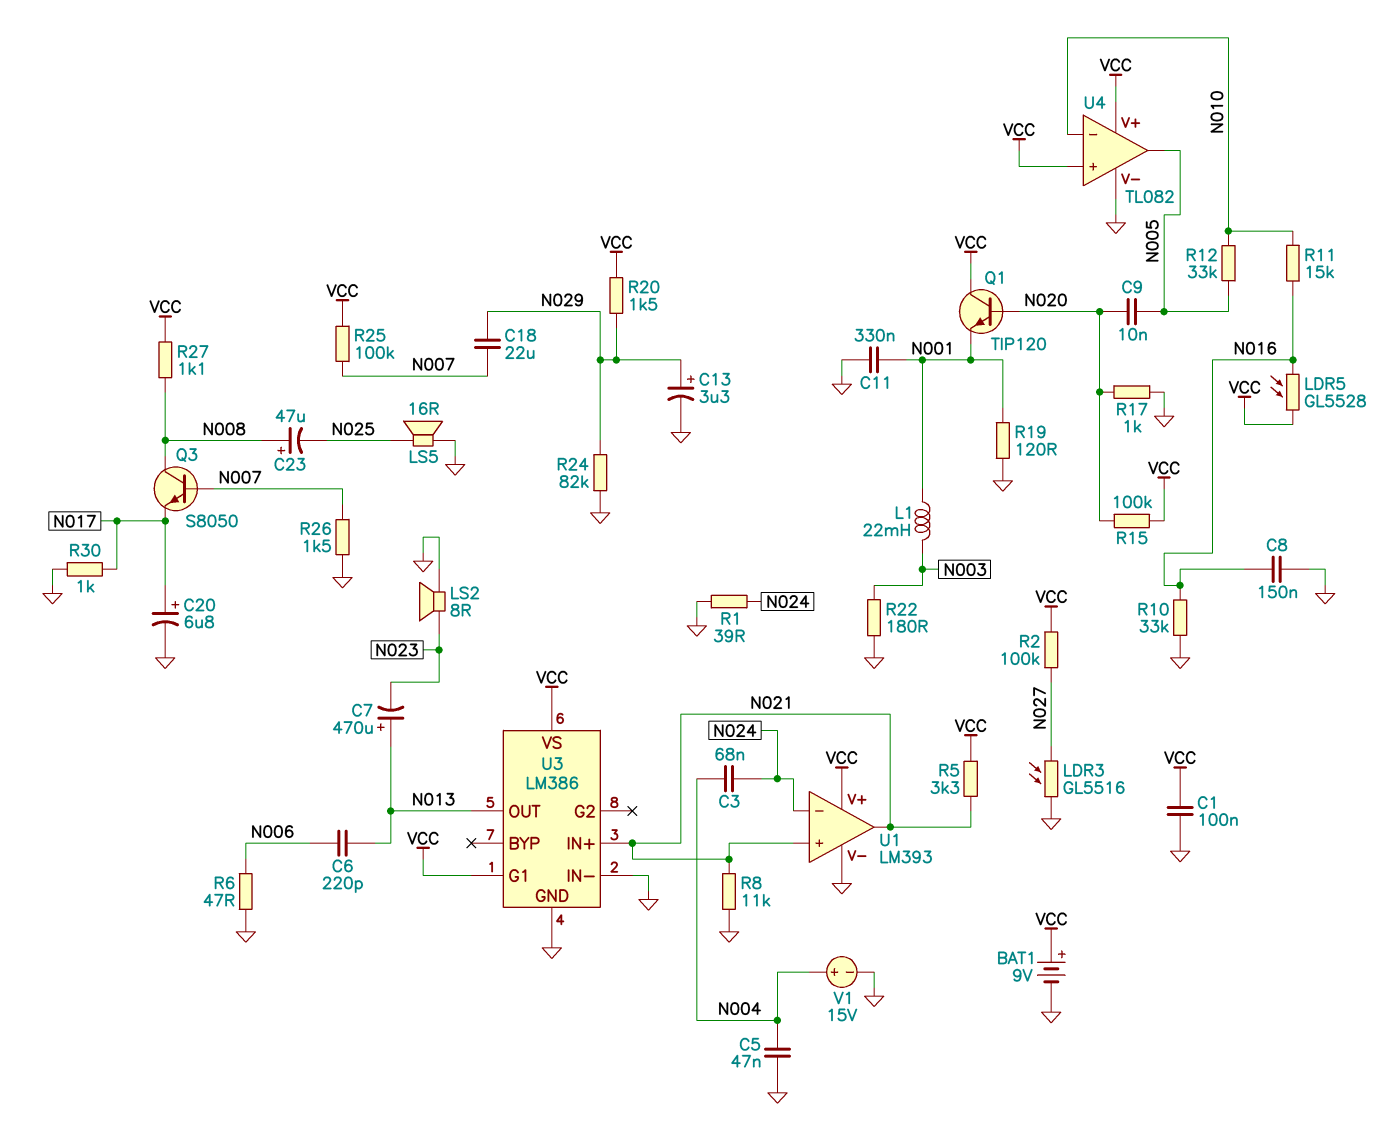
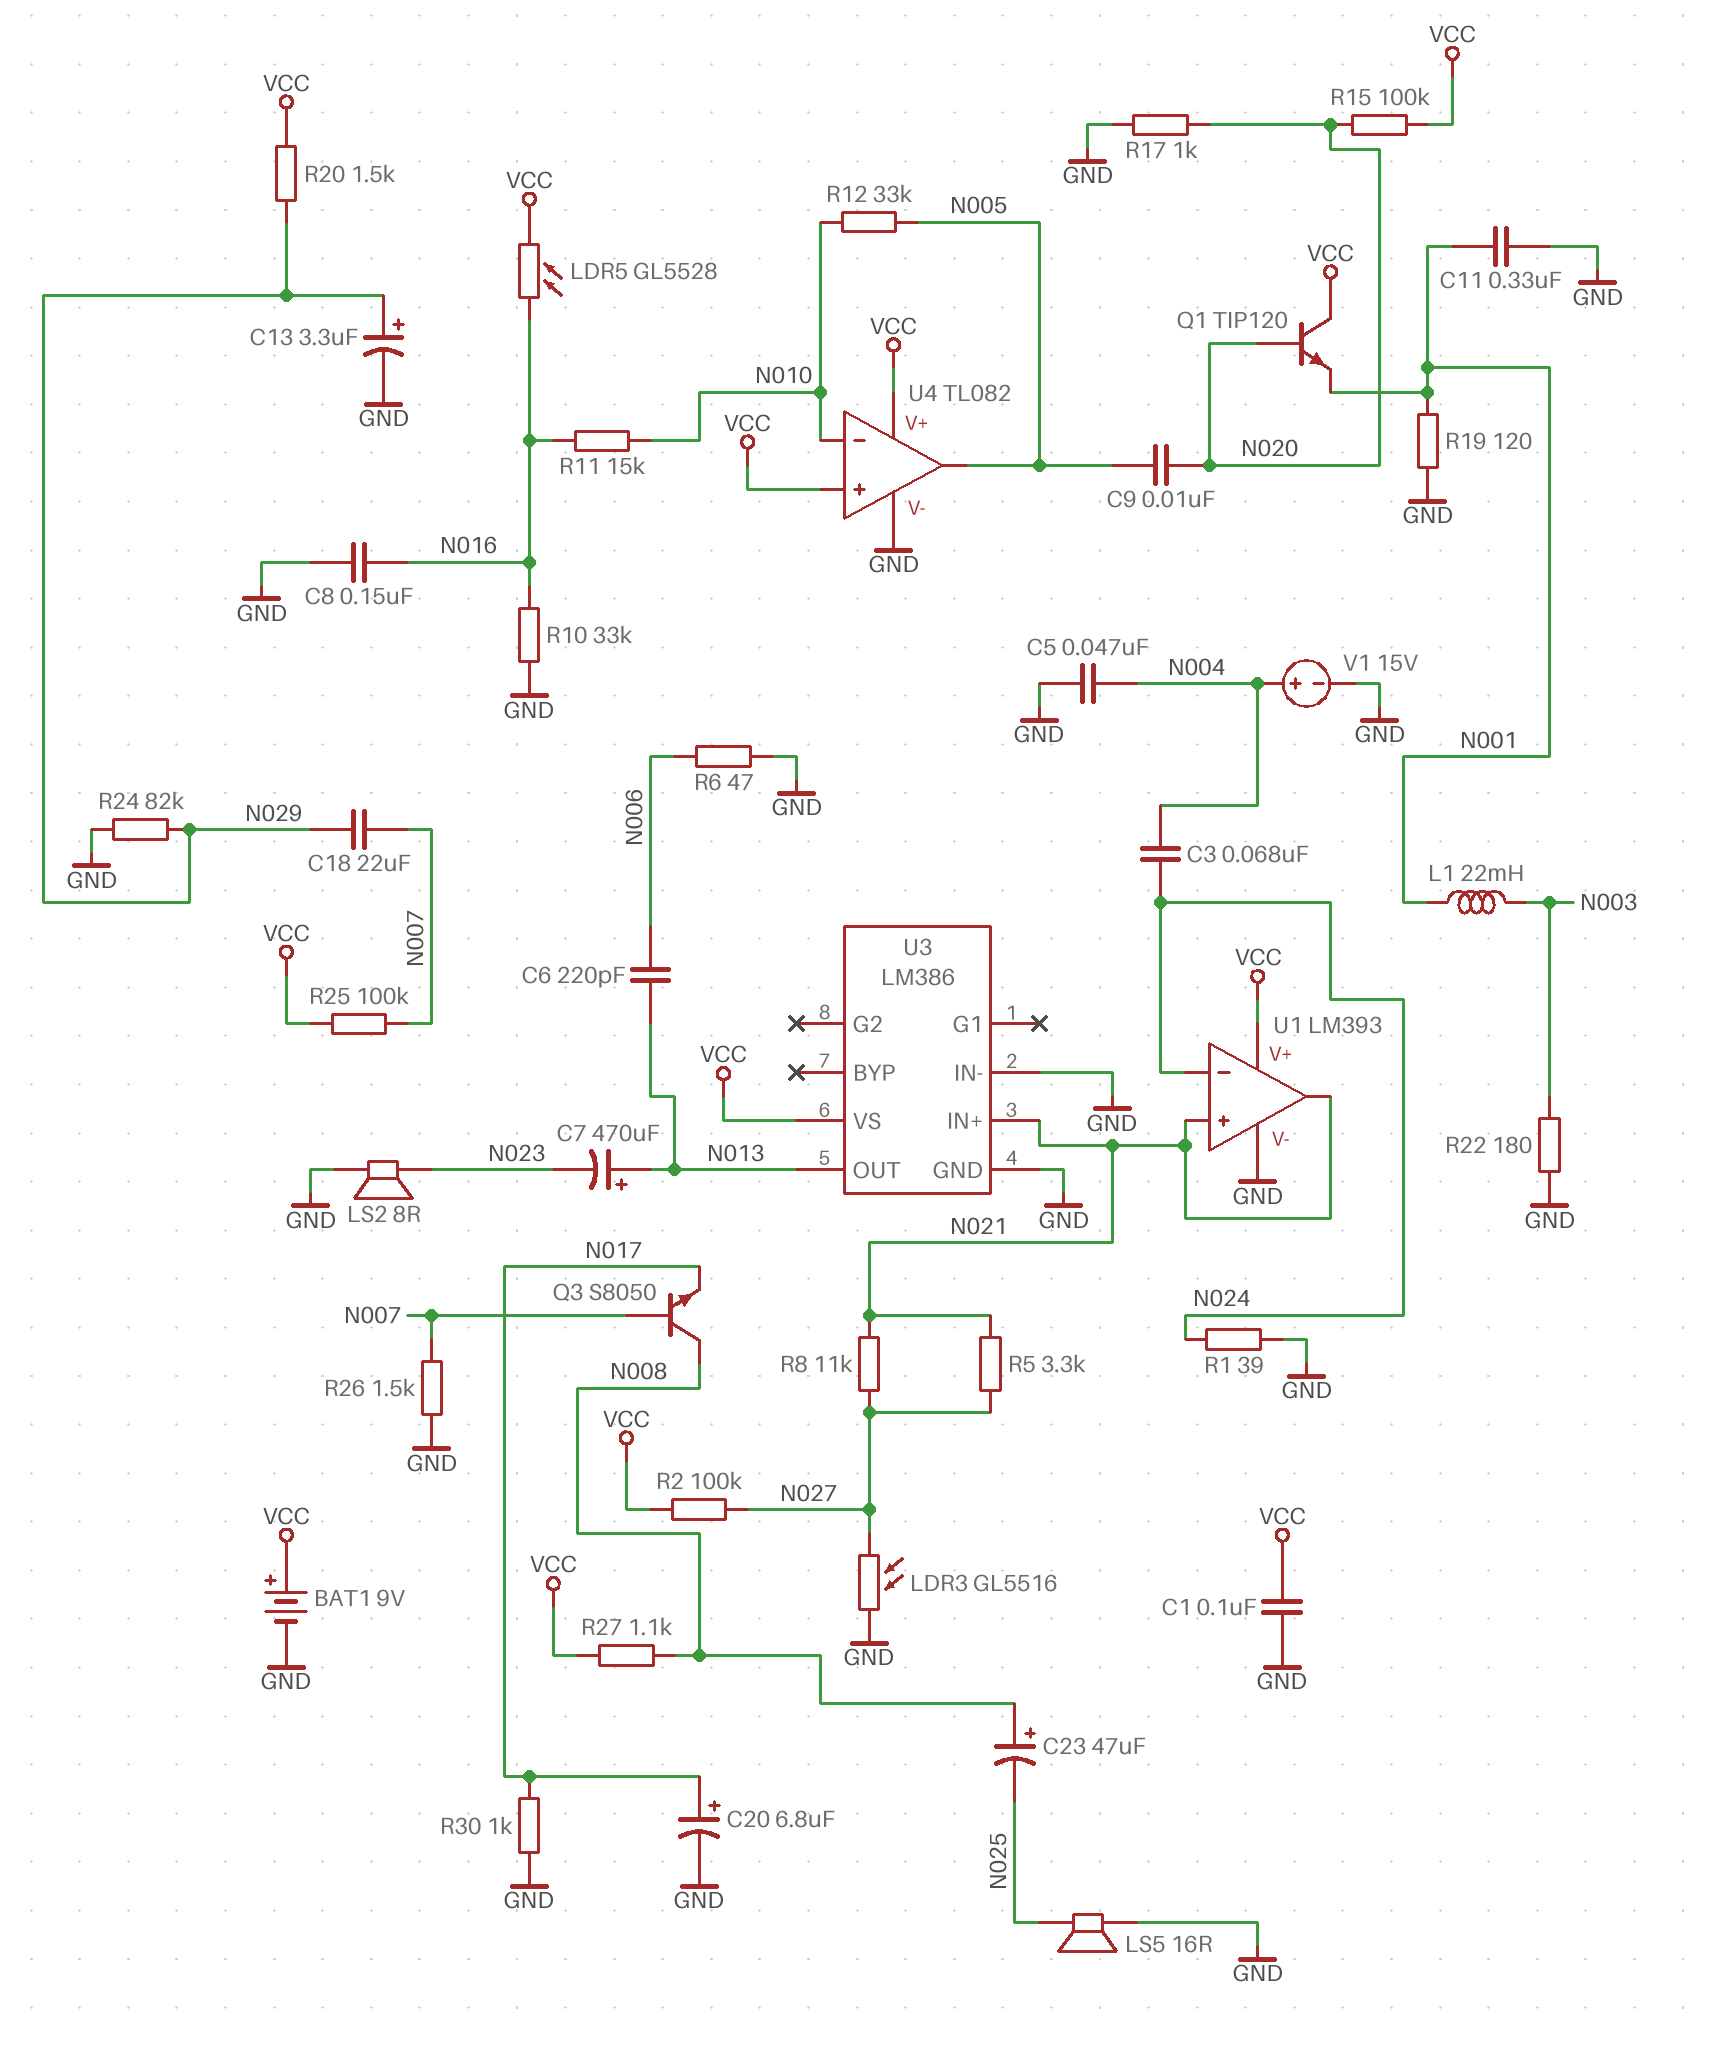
R5: 3.3k (N021, VCC) -> 3.3k (N021, N027)
R8: 11k (GND, N021) -> 11k (N021, N027)
U3 pin G1: VCC -> none

